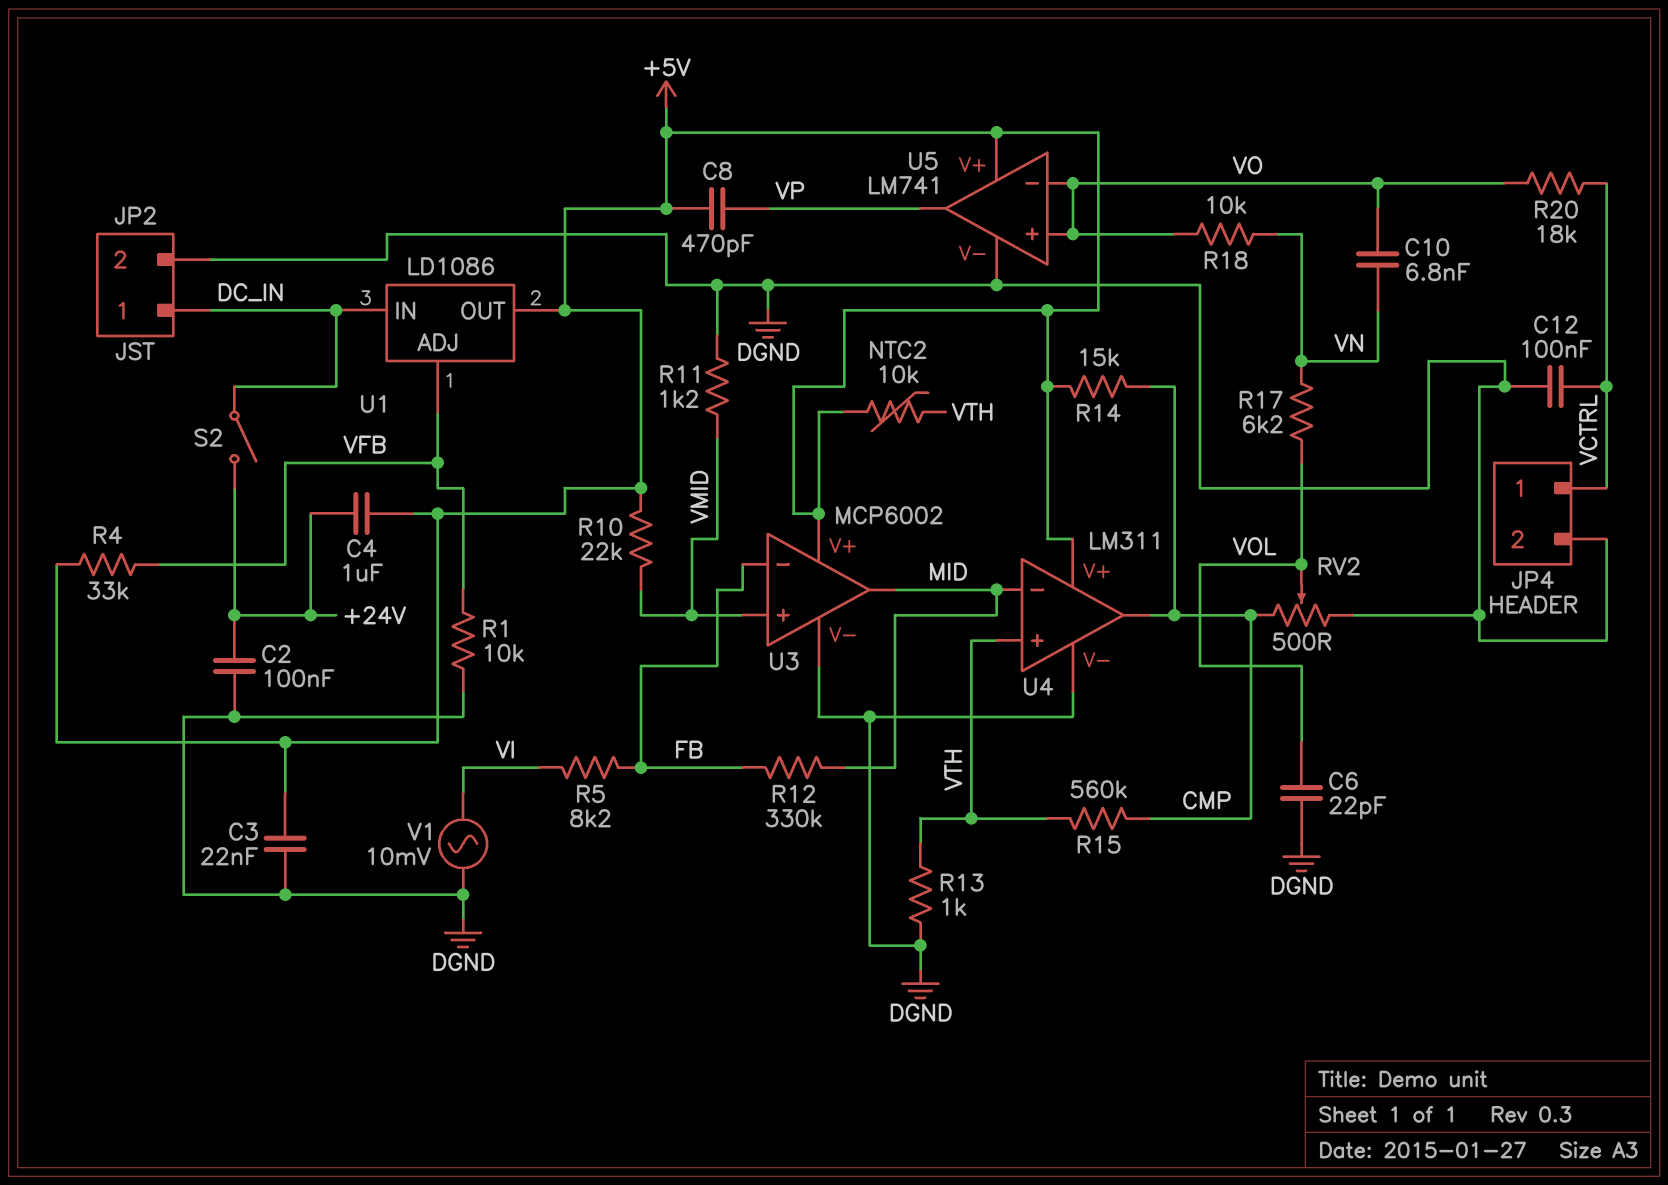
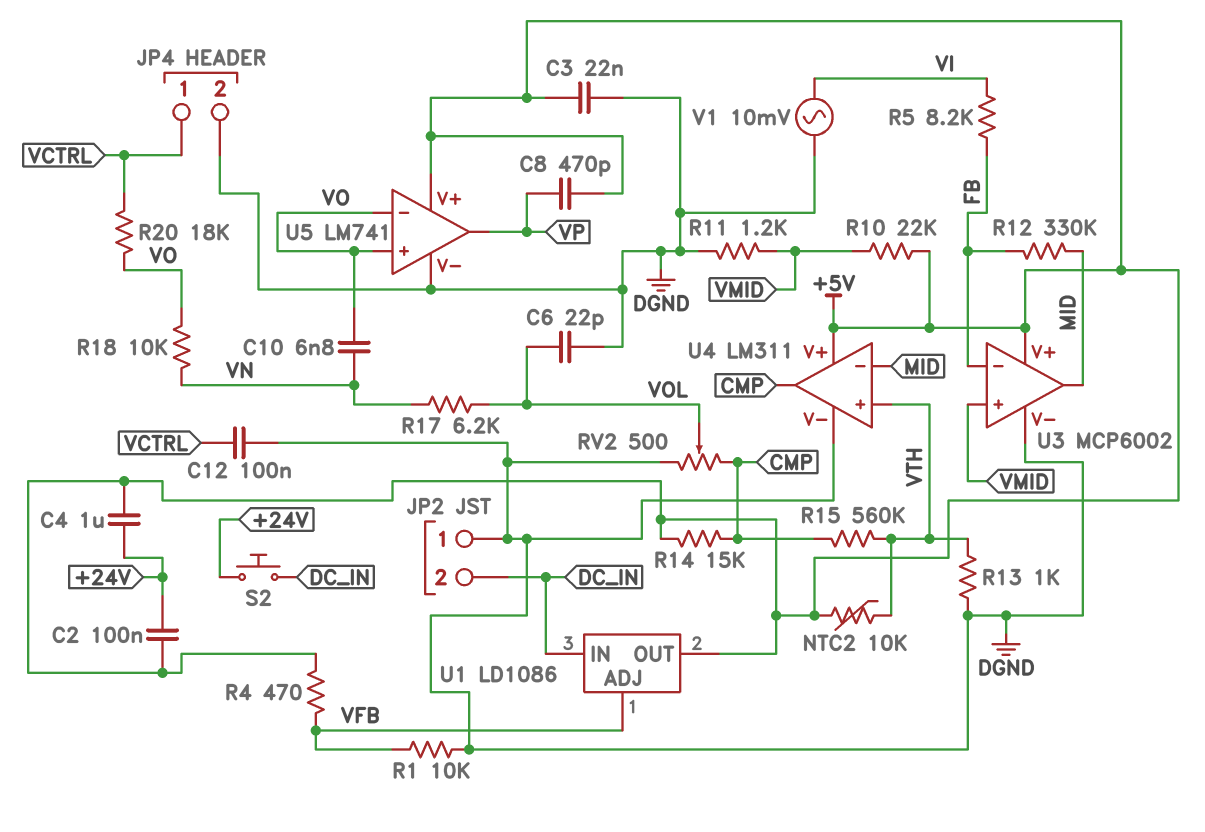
C2: 100nF (+24V, DGND) -> 100nF (+5V, +24V)
JP2 pin 1: DC_IN -> DGND
JP2 pin 2: DGND -> DC_IN
R4: 33k (+5V, VFB) -> 470 (+5V, VFB)
S2: switch (+24V, DC_IN) -> button (+24V, DC_IN)

